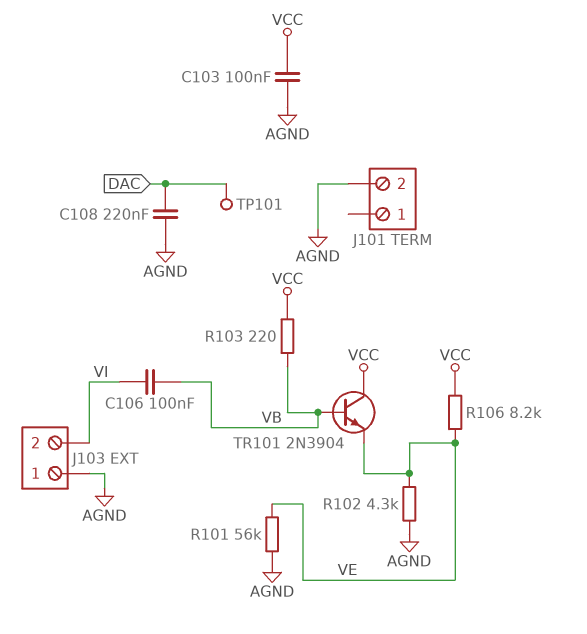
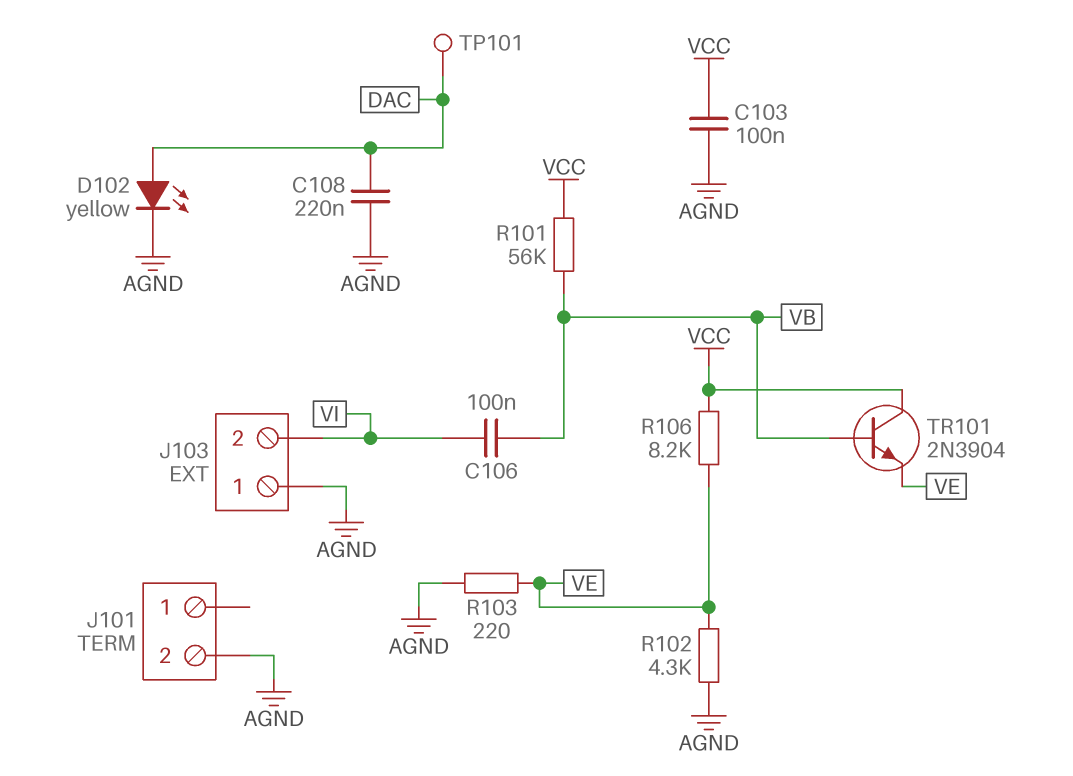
D102: none -> LED yellow (A DAC, K AGND)
R101: 56k (AGND, VE) -> 56k (VB, VCC)
R103: 220 (VB, VCC) -> 220 (AGND, VE)

